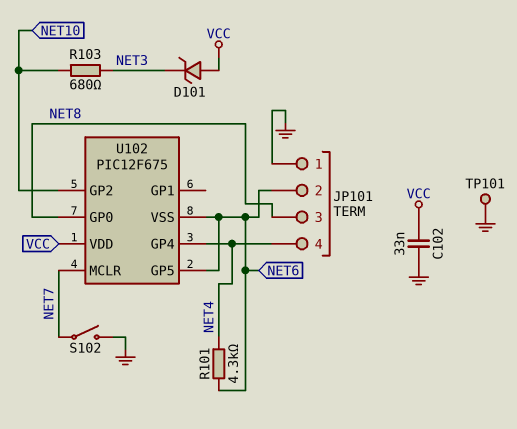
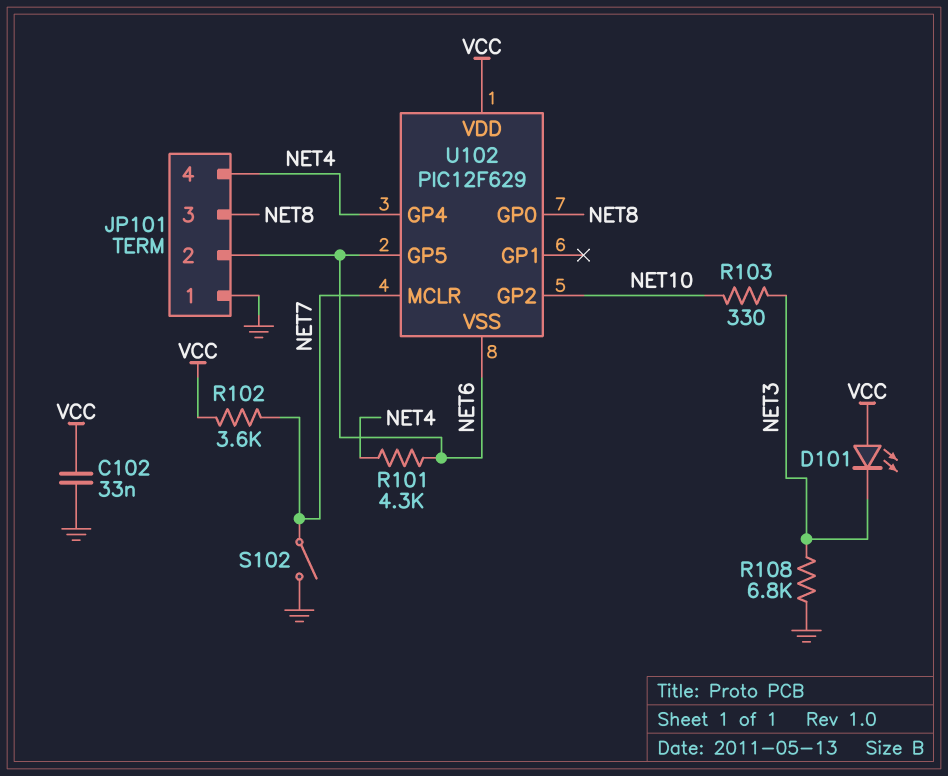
D101: zener (A VCC, K NET3) -> LED (A VCC, K NET3)
R102: none -> 3.6k (NET7, VCC)
R103: 680 (NET3, NET10) -> 330 (NET3, NET10)
R108: none -> 6.8k (GND, NET3)
TP101: test point (GND) -> none
U102: PIC12F675 -> PIC12F629

